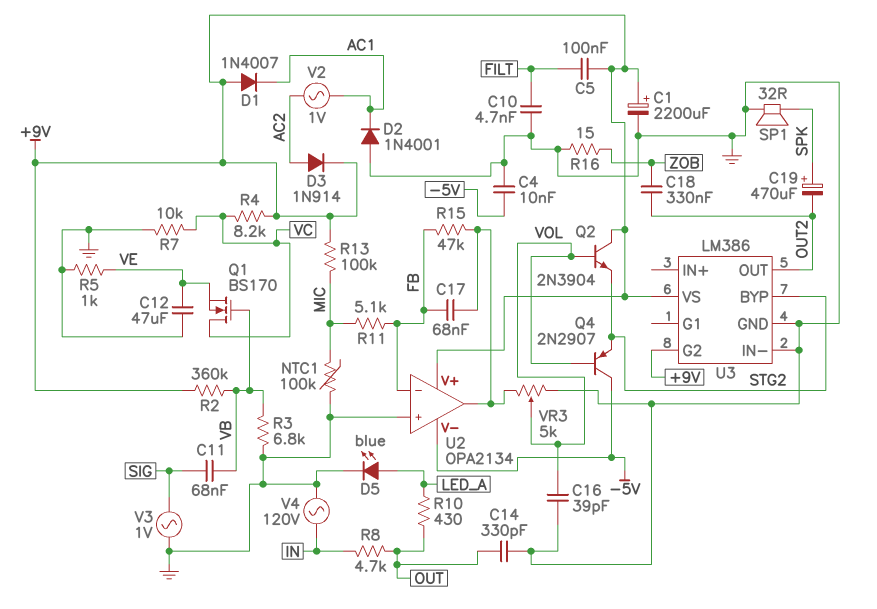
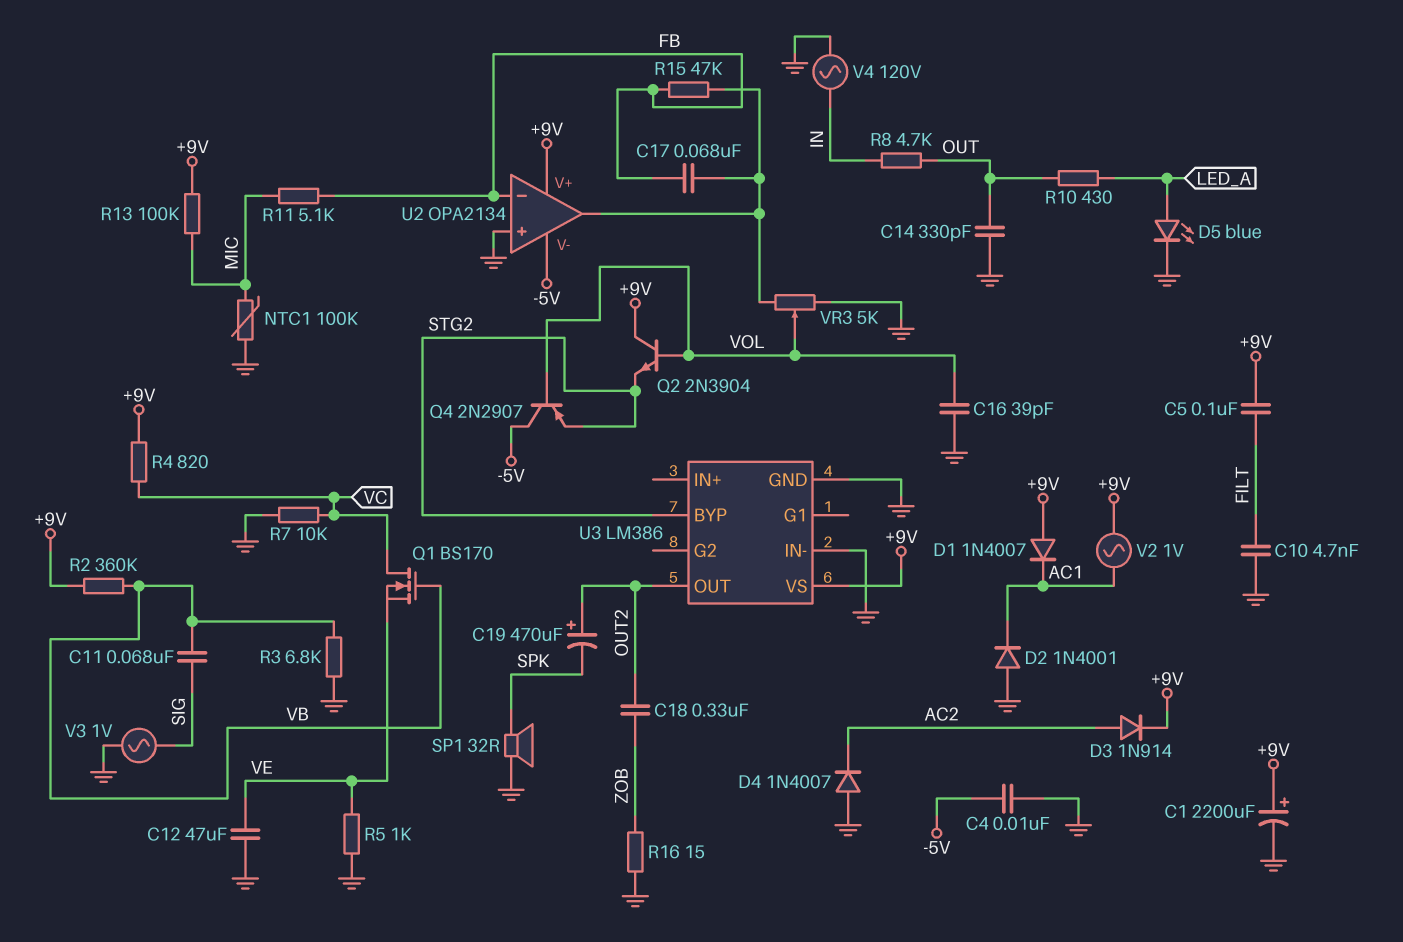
C19: 470uF (plus SPK, minus OUT2) -> 470uF (plus OUT2, minus SPK)
D4: none -> diode 1N4007 (A GND, K AC2)
R4: 8.2k (+9V, VC) -> 820 (+9V, VC)
U3 pin G2: +9V -> none
V2: AC 1V (AC1, AC2) -> AC 1V (+9V, AC1)

